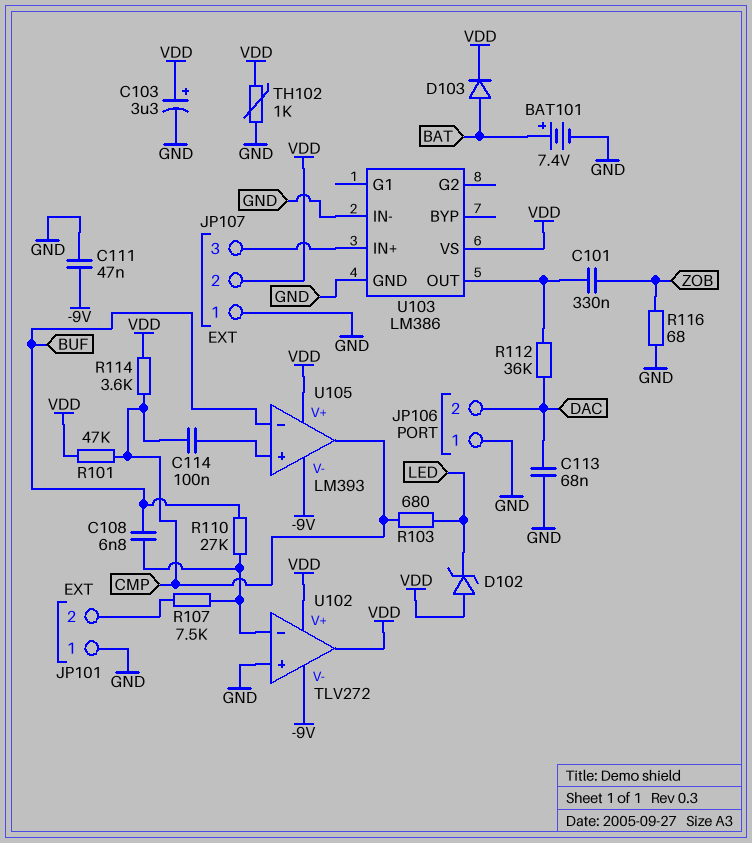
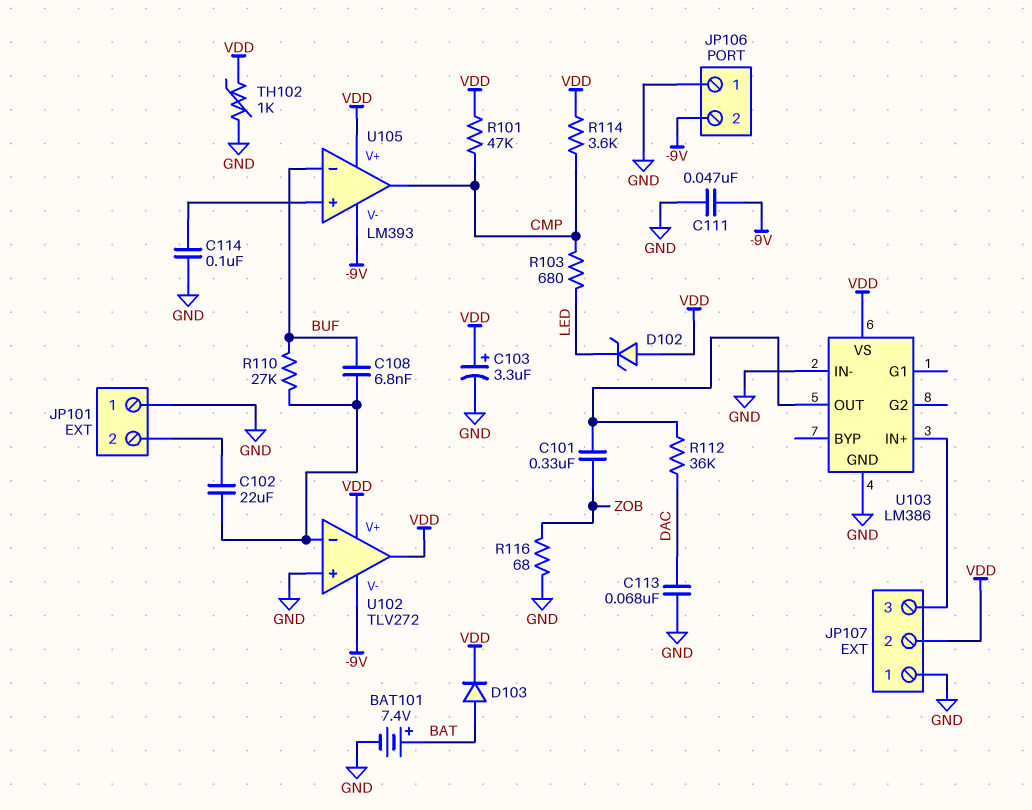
C102: none -> 22uF (JP101/2, U102/in-)
C114: 100nF (CMP, U105/in+) -> 100nF (GND, U105/in+)
JP106 pin 2: DAC -> -9V
R107: 7.5k (JP101/2, U102/in-) -> none

